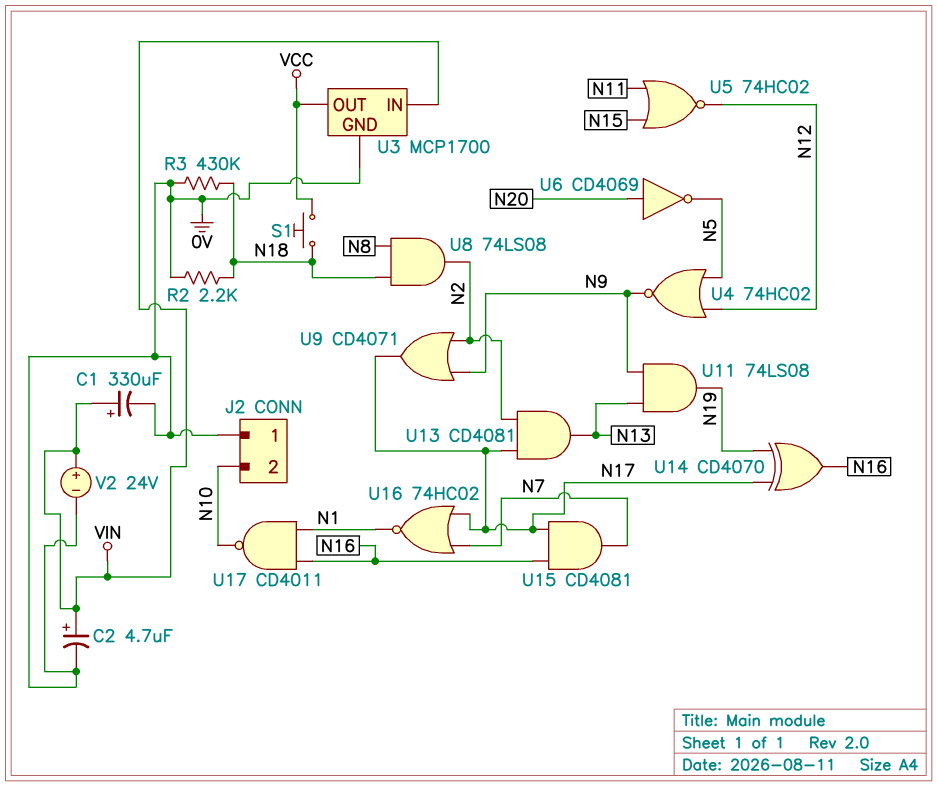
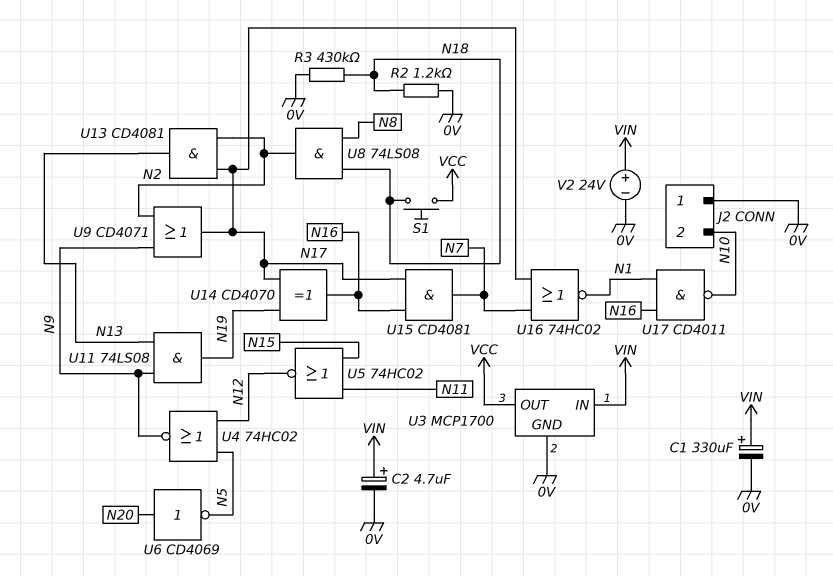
R2: 2.2k (0V, N18) -> 1.2k (0V, N18)

